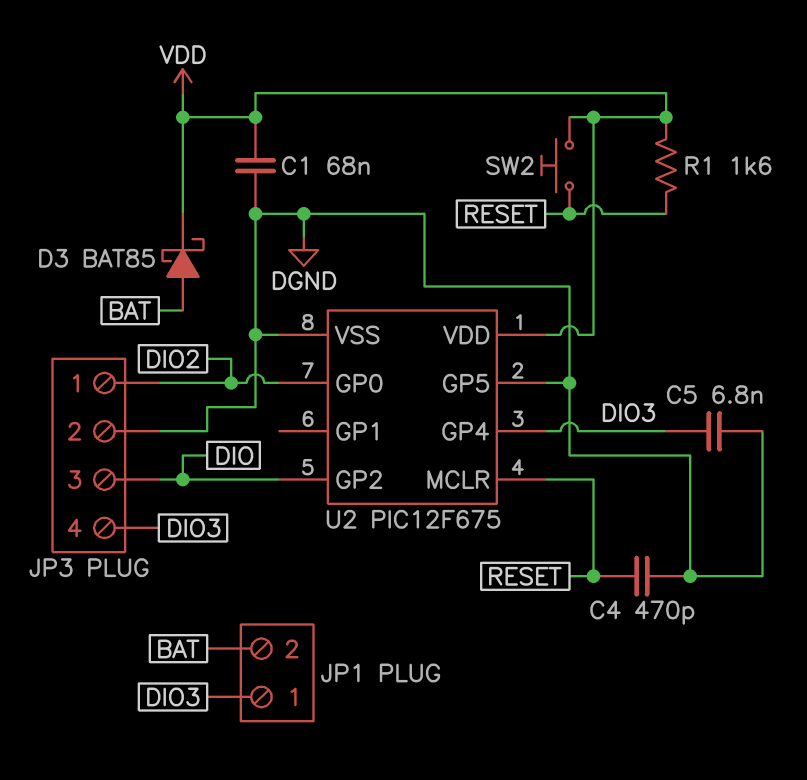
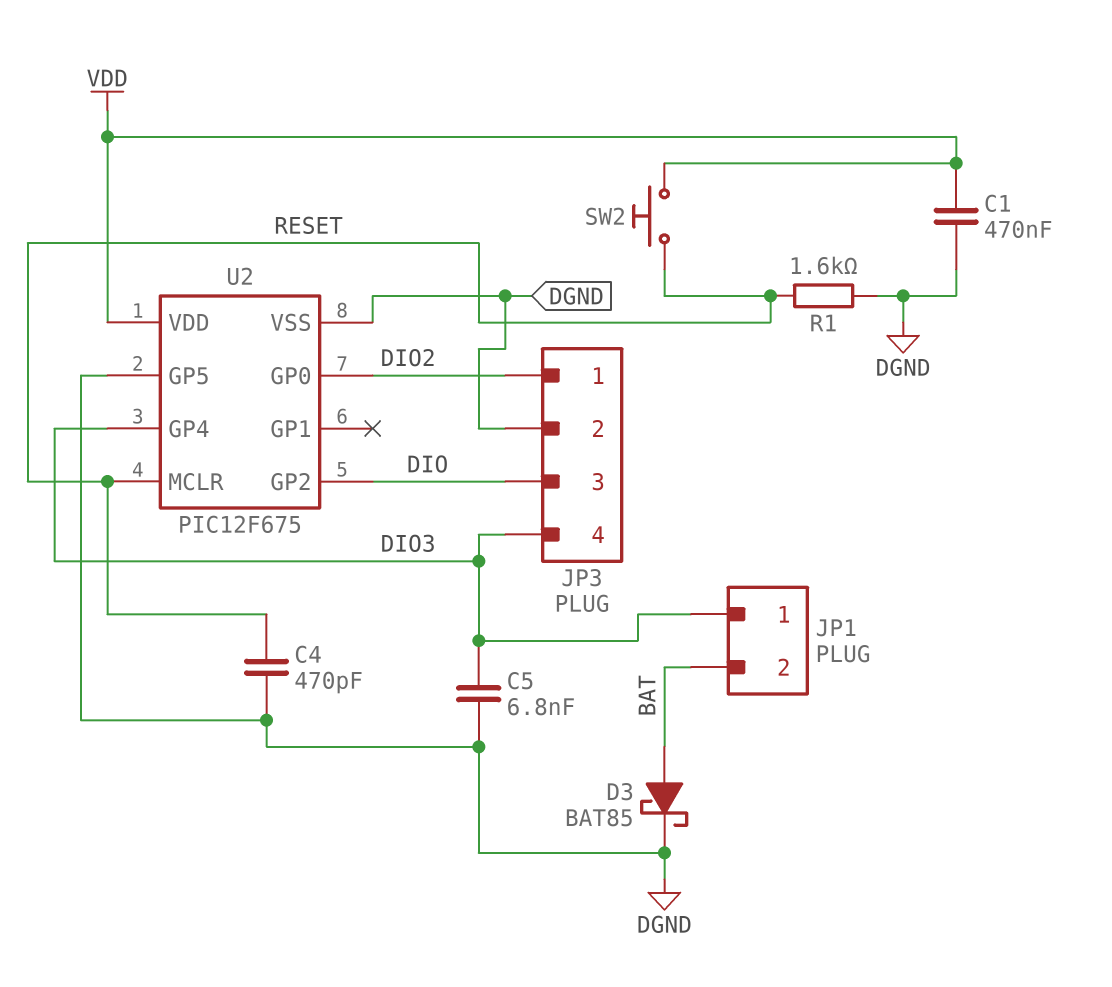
C1: 68nF (DGND, VDD) -> 470nF (DGND, VDD)
D3: schottky BAT85 (A BAT, K VDD) -> schottky BAT85 (A BAT, K DGND)
R1: 1.6k (RESET, VDD) -> 1.6k (DGND, RESET)

